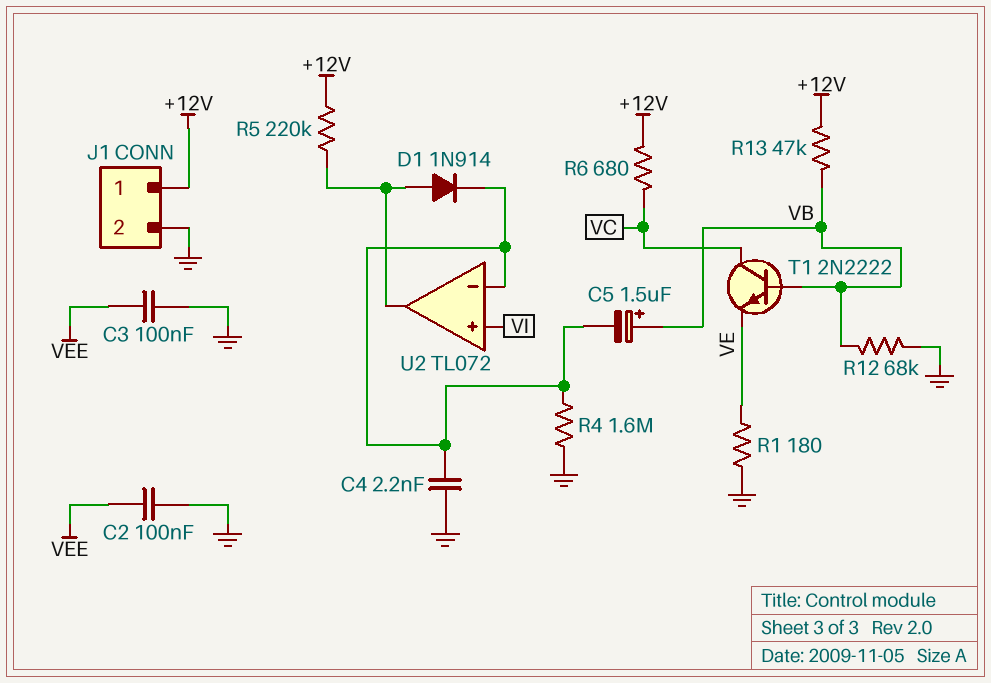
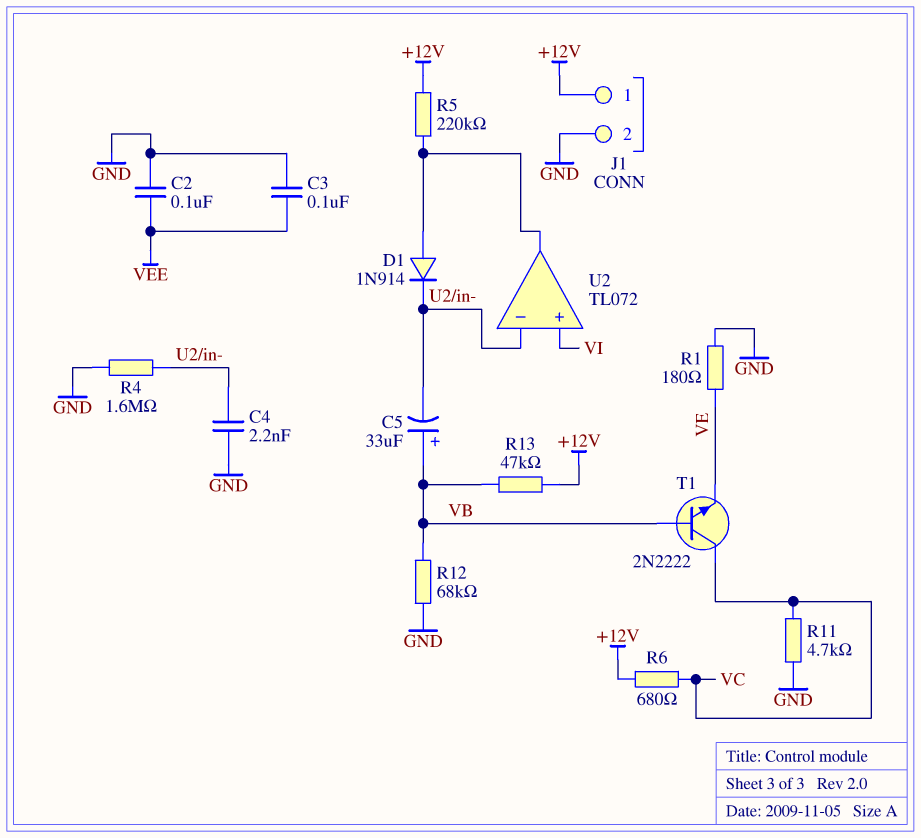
C5: 1.5uF (plus VB, minus U2/in-) -> 33uF (plus VB, minus U2/in-)
R11: none -> 4.7k (GND, VC)

